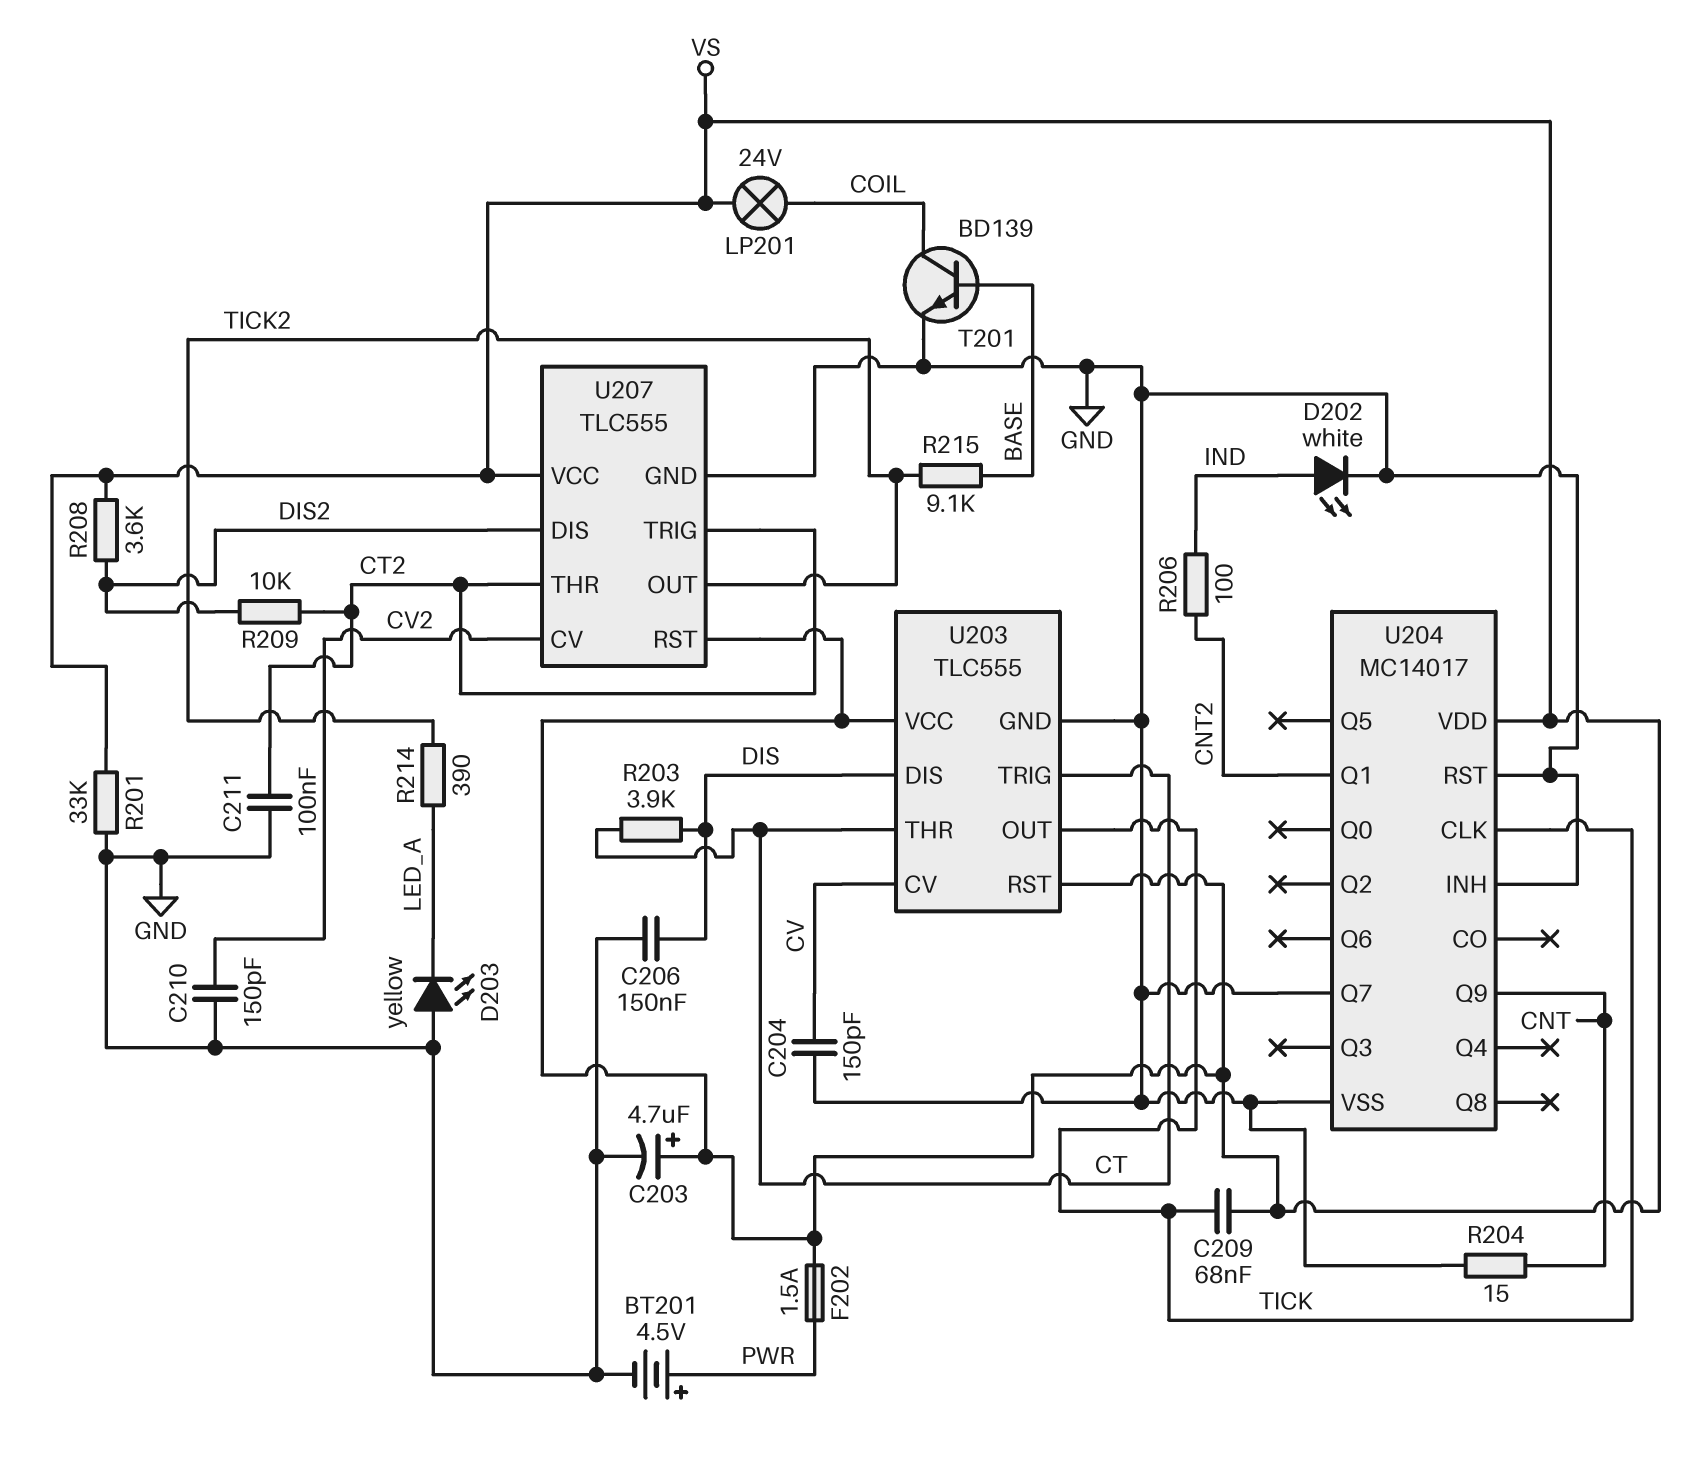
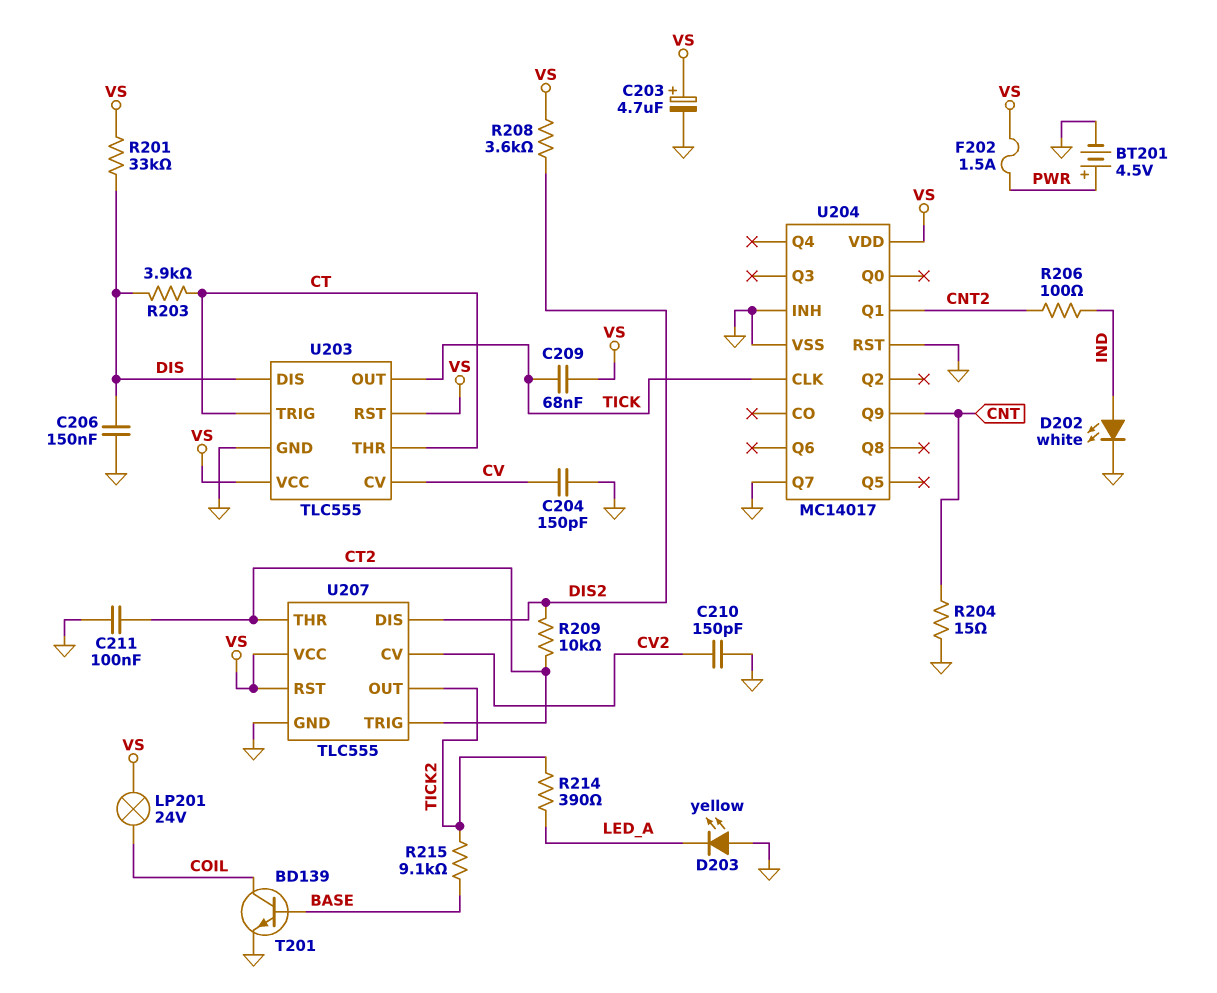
R201: 33k (GND, VS) -> 33k (DIS, VS)

